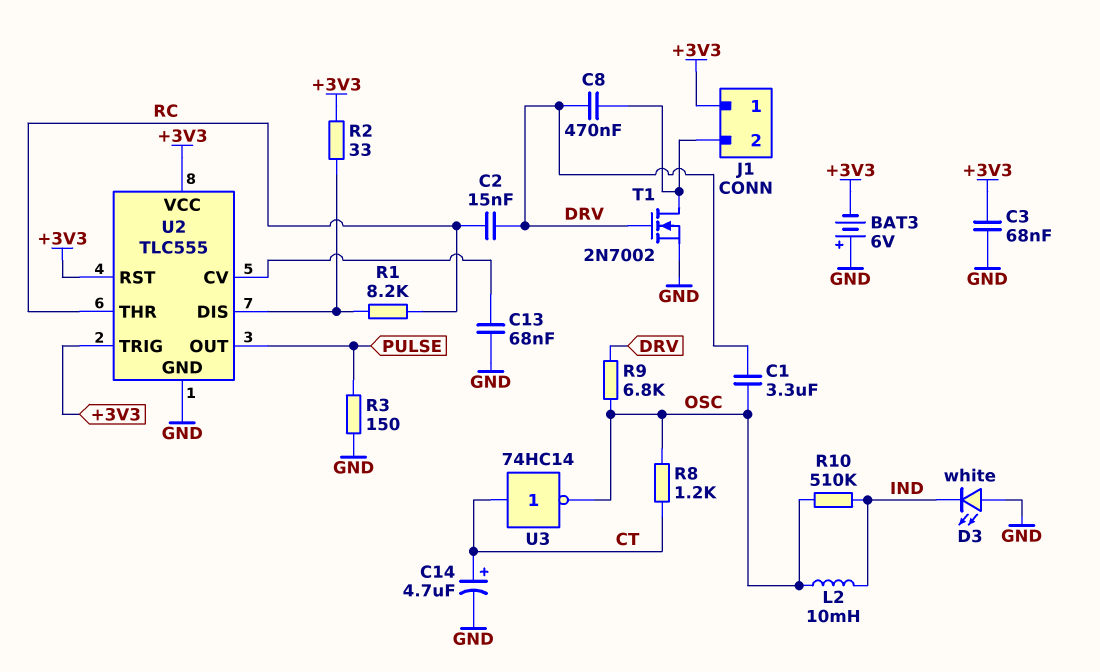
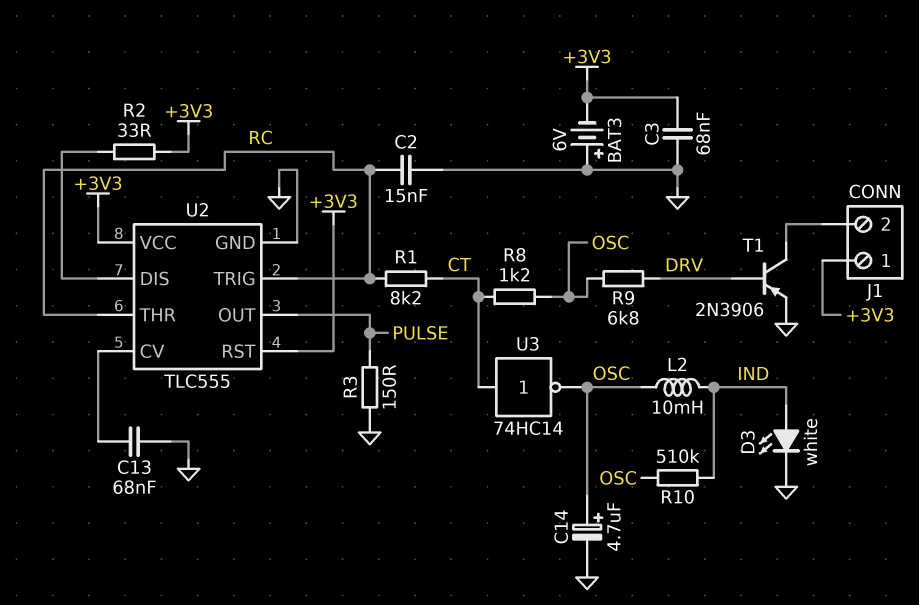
C1: 3.3uF (DRV, OSC) -> none
C2: 15nF (DRV, RC) -> 15nF (GND, RC)
C8: 470nF (DRV, J1/2) -> none
C14: 4.7uF (plus CT, minus GND) -> 4.7uF (plus OSC, minus GND)
D3: LED white (A GND, K IND) -> LED white (A IND, K GND)
R1: 8.2k (RC, U2/DIS) -> 8.2k (CT, RC)
T1: NMOS 2N7002 (G DRV, D J1/2, S GND) -> PNP 2N3906 (B DRV, C J1/2, E GND)
U2 pin TRIG: +3V3 -> RC

